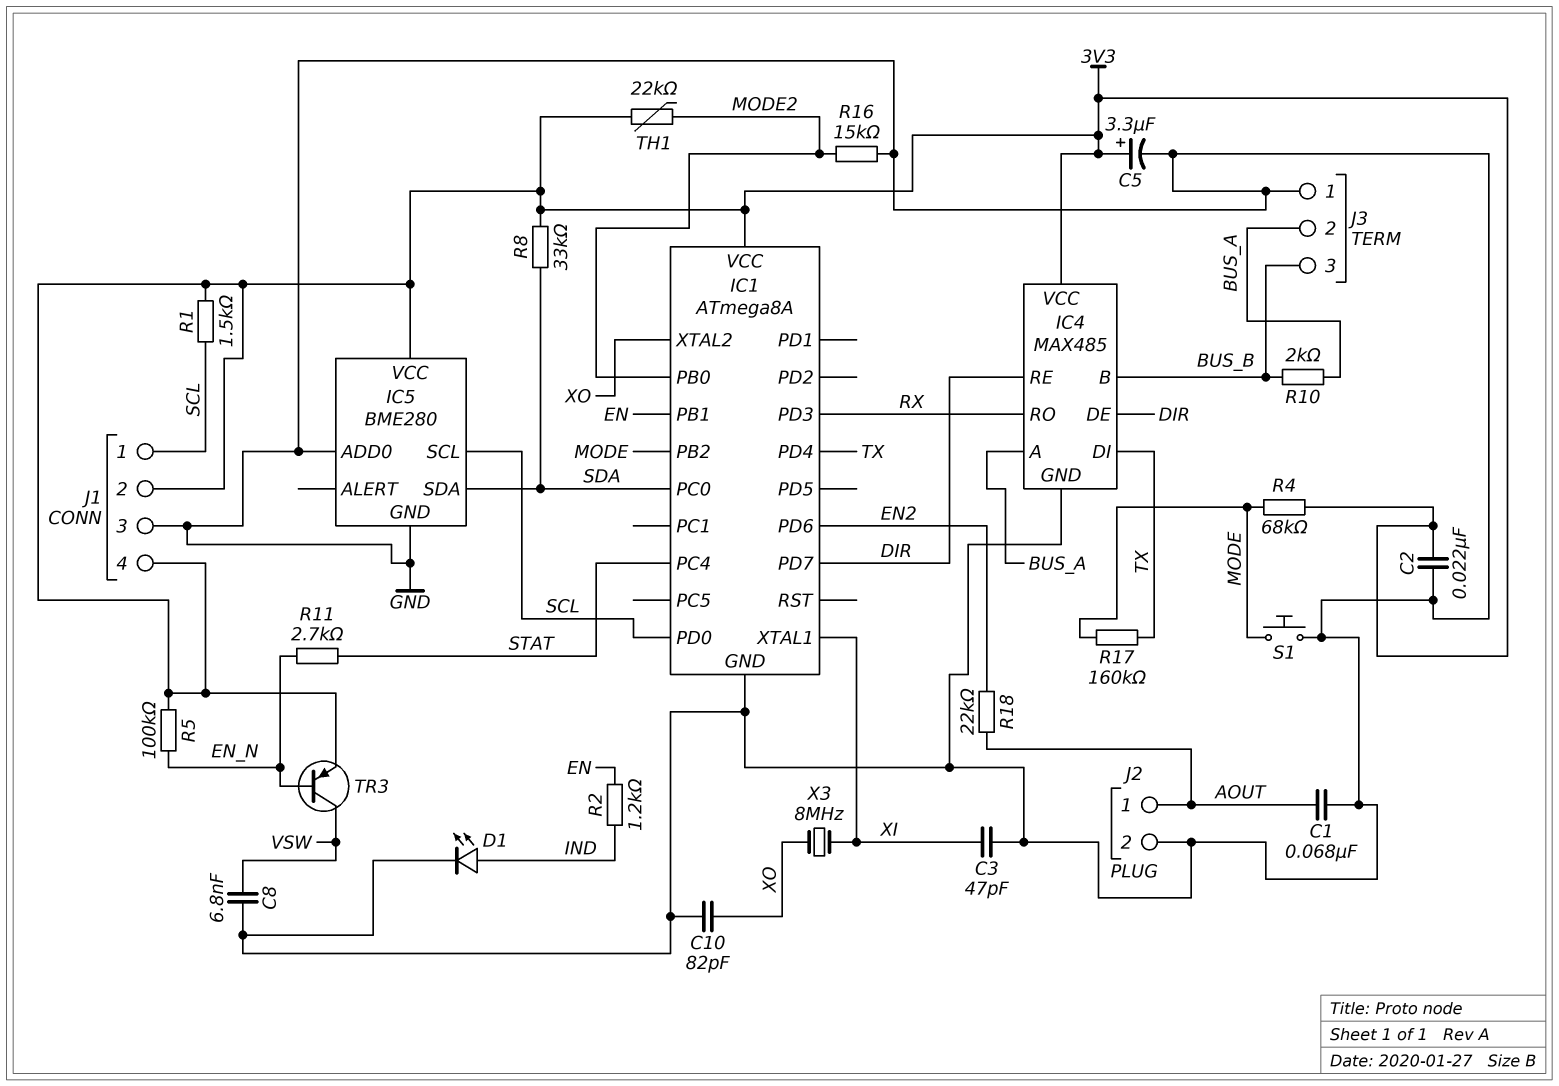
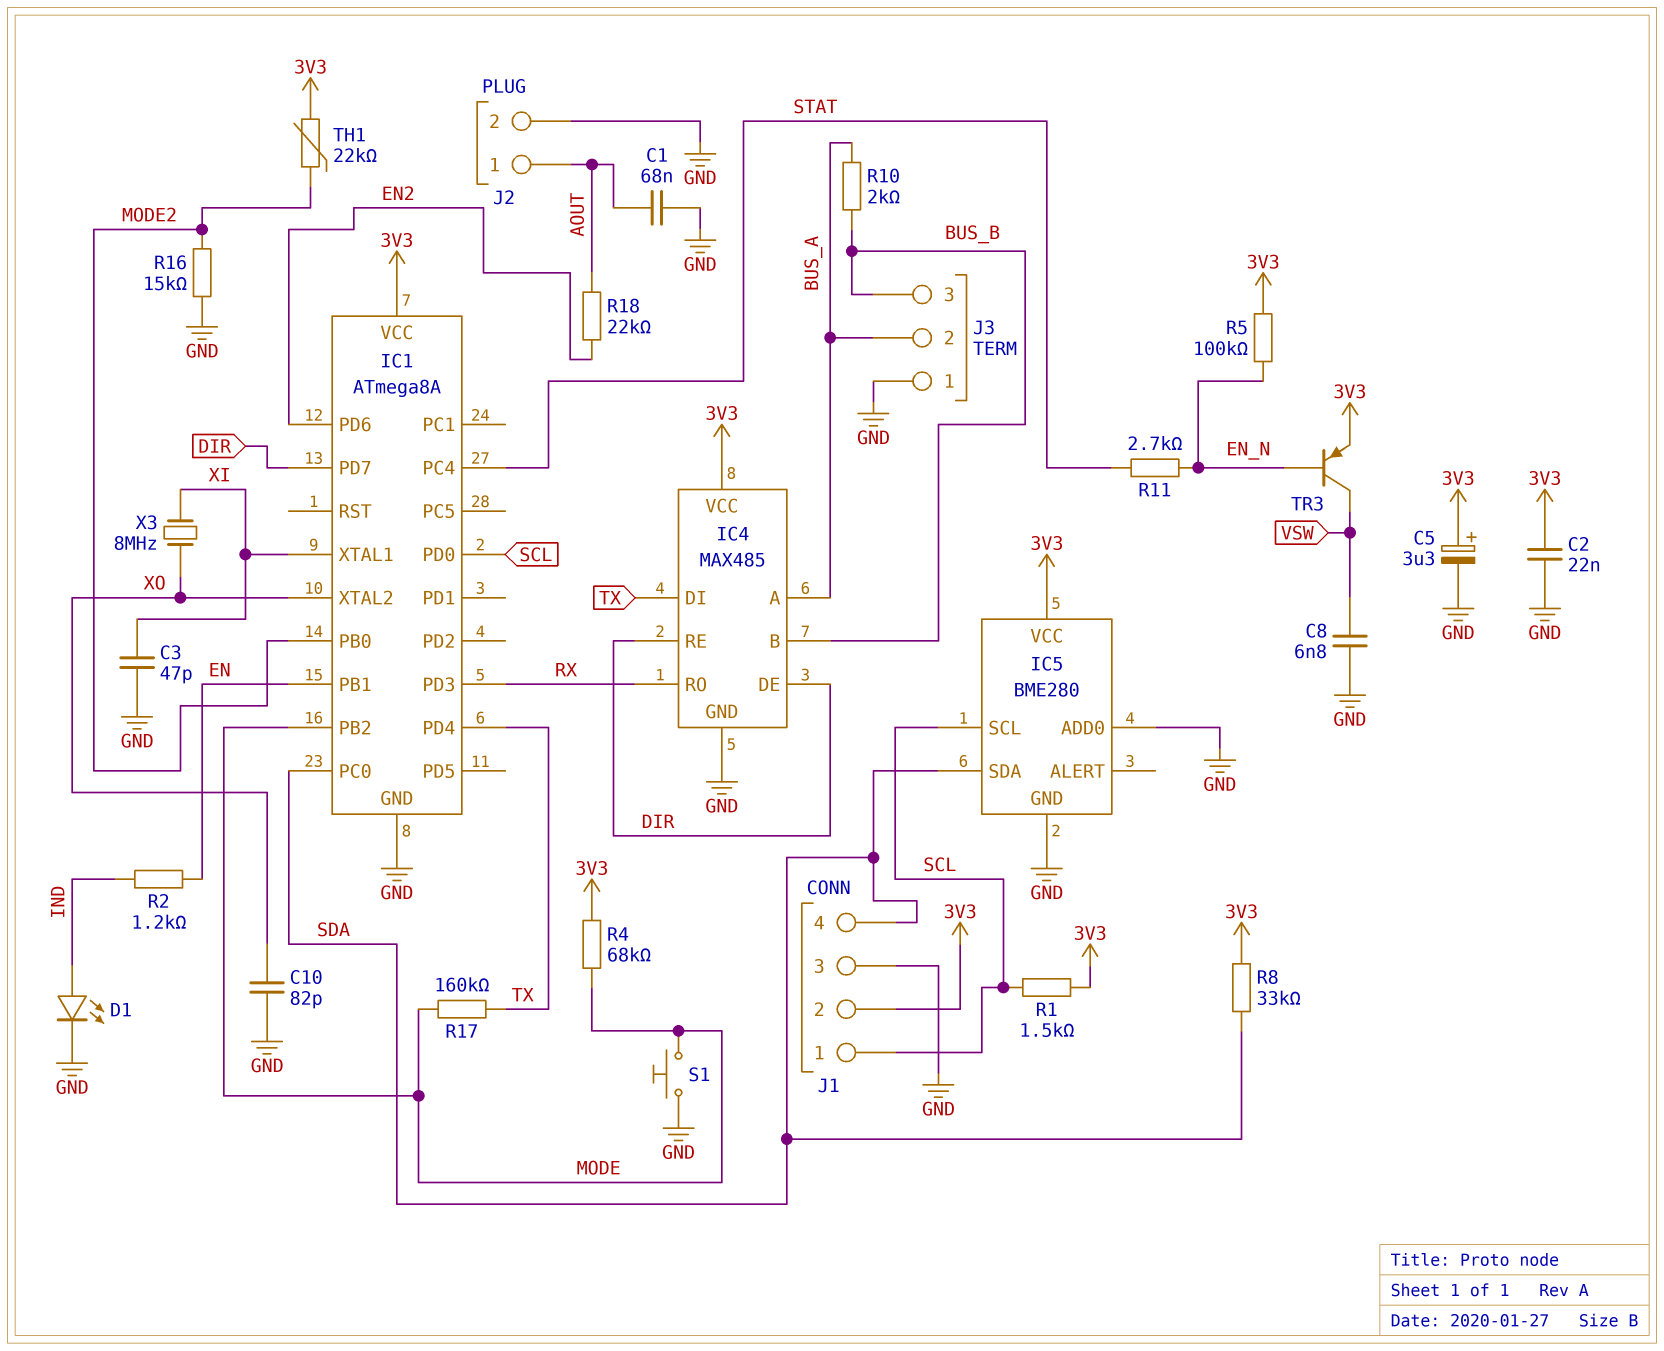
J1 pin 4: 3V3 -> SDA

